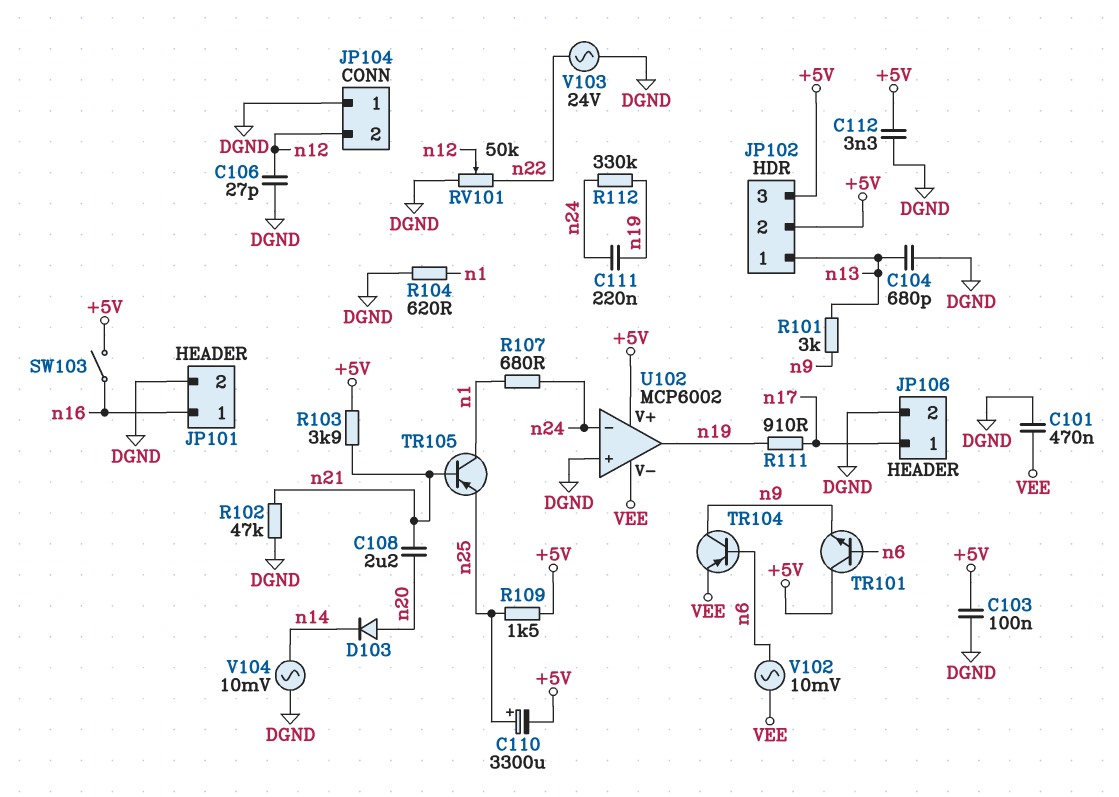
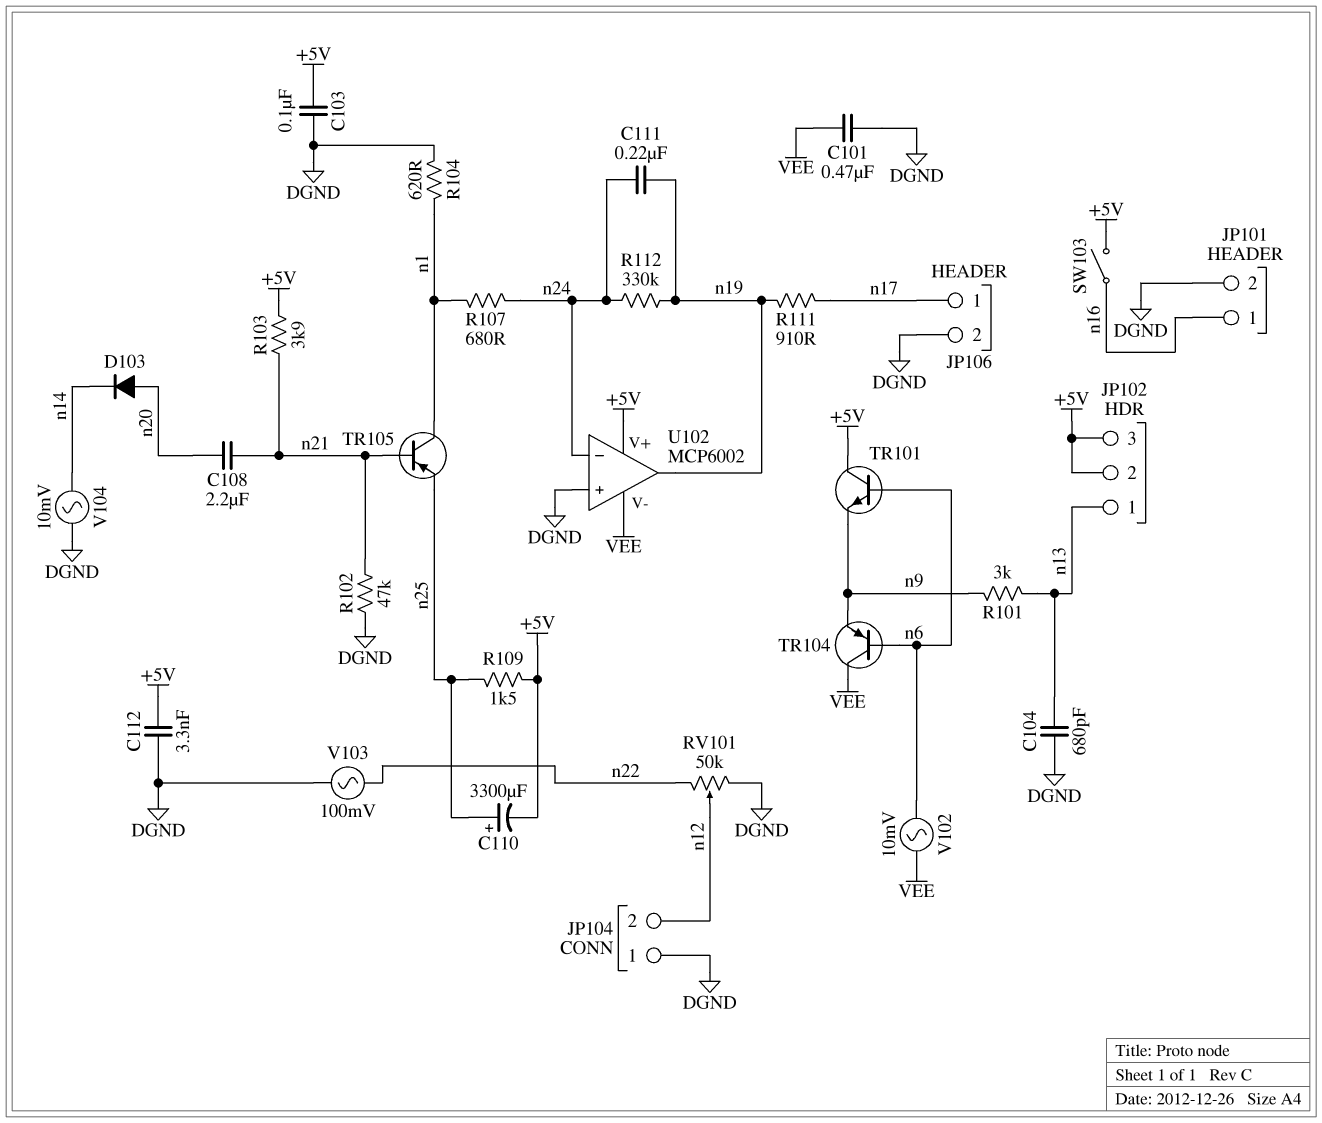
C106: 27pF (DGND, n12) -> none
TR104: PNP (B n6, C n9, E VEE) -> PNP (B n6, C VEE, E n9)
V103: AC 24V (DGND, n22) -> AC 100mV (DGND, n22)

